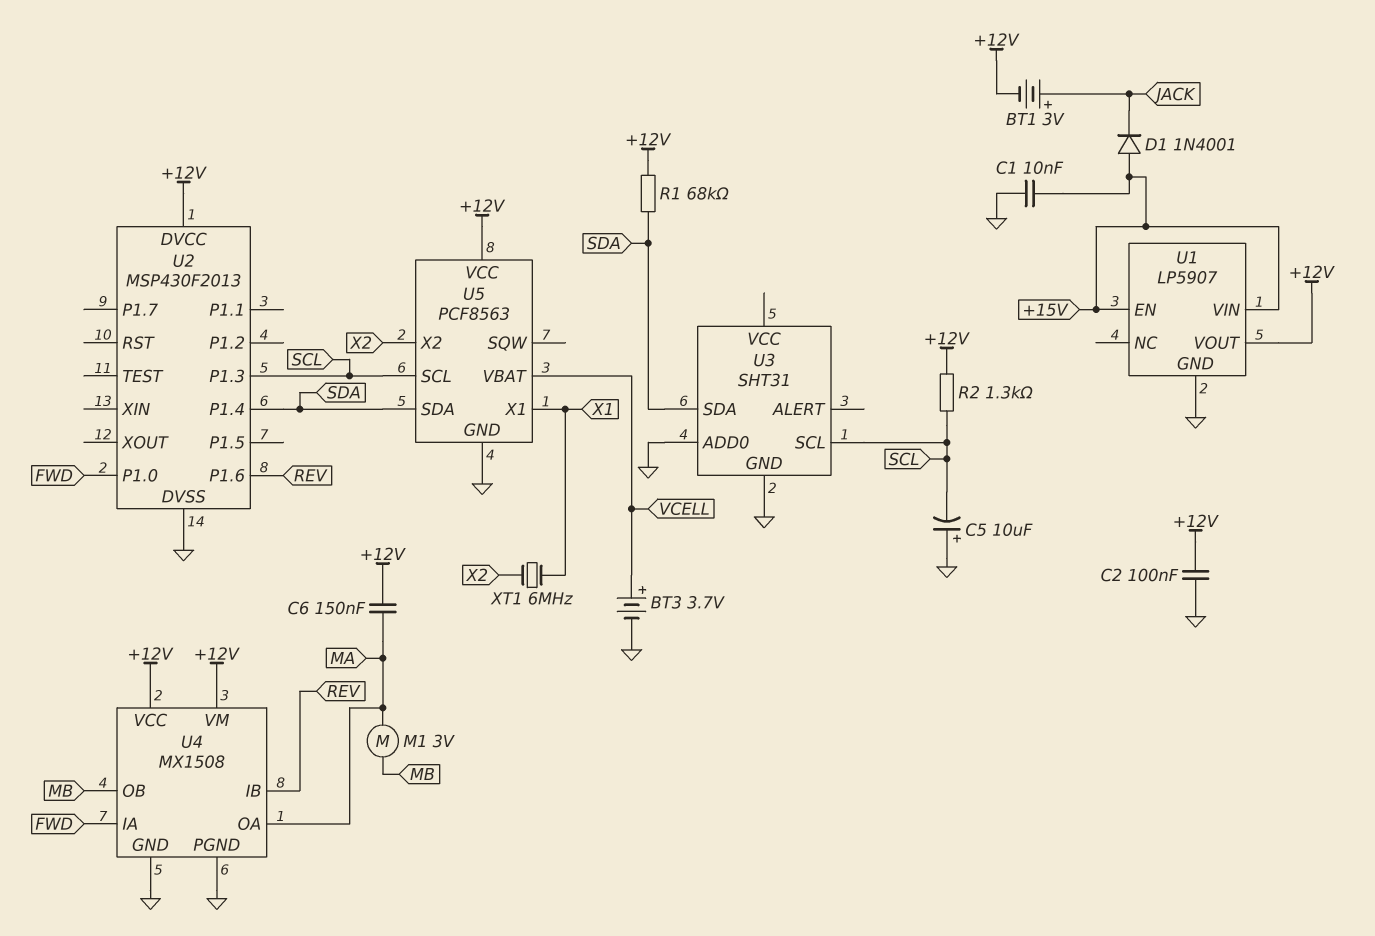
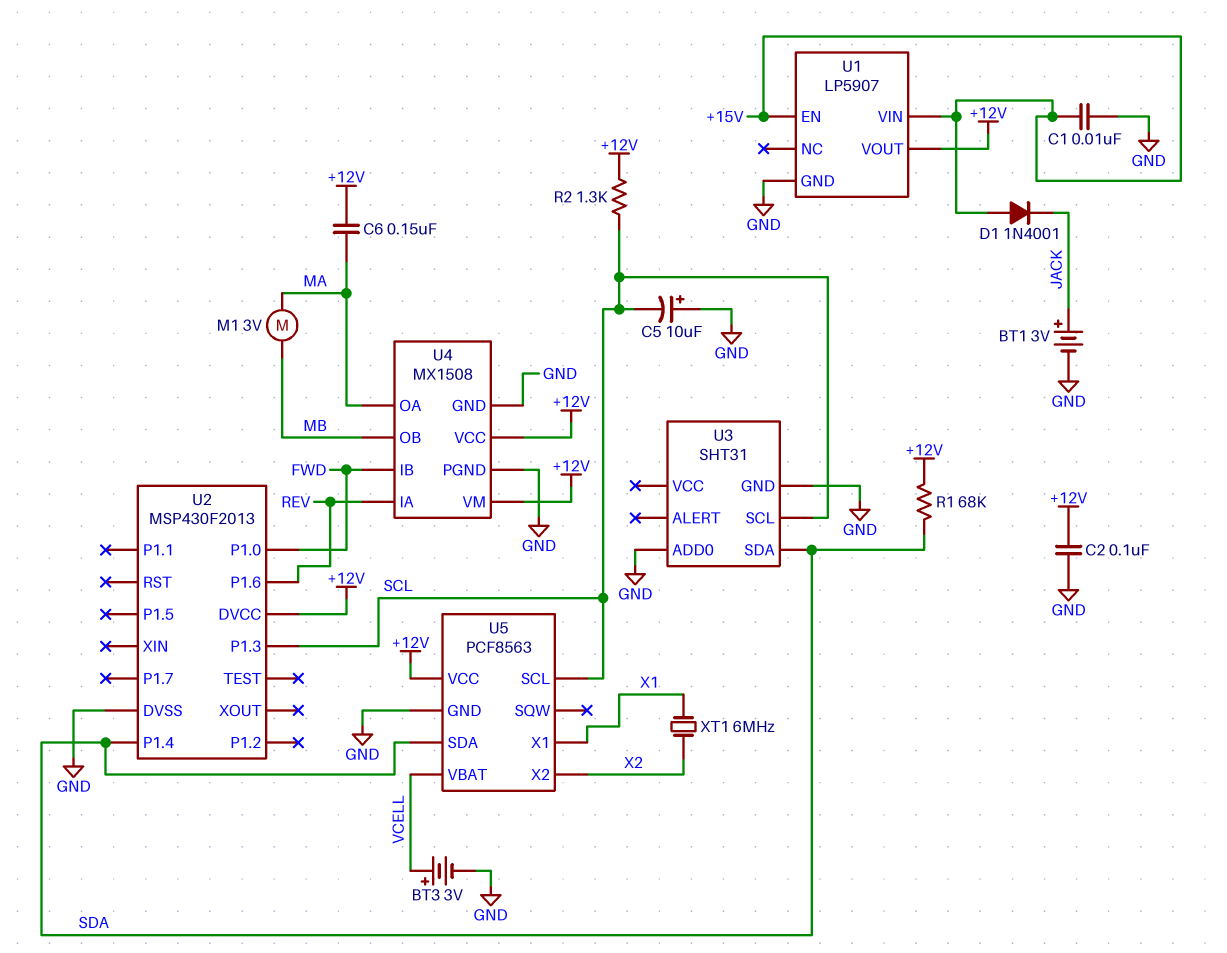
BT1: 3V (plus JACK, minus +12V) -> 3V (plus JACK, minus GND)
BT3: 3.7V (plus VCELL, minus GND) -> 3V (plus VCELL, minus GND)
U4 pin IA: FWD -> REV
U4 pin IB: REV -> FWD

